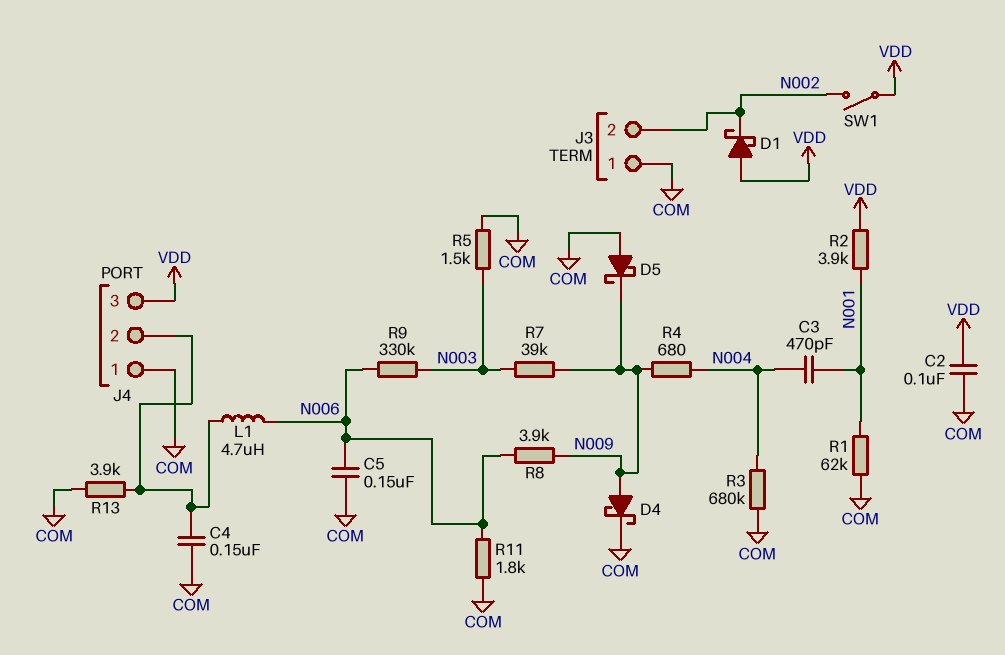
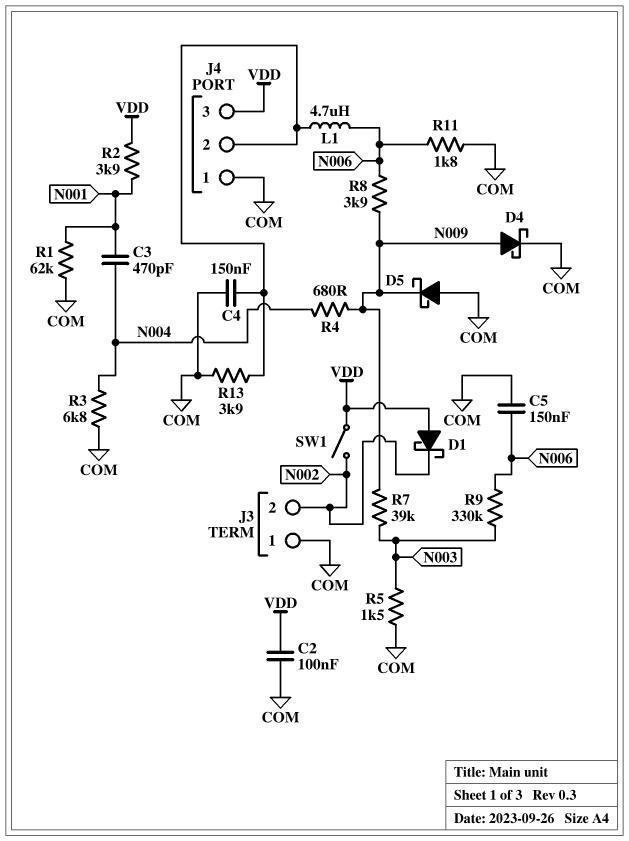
R3: 680k (COM, N004) -> 6.8k (COM, N004)

